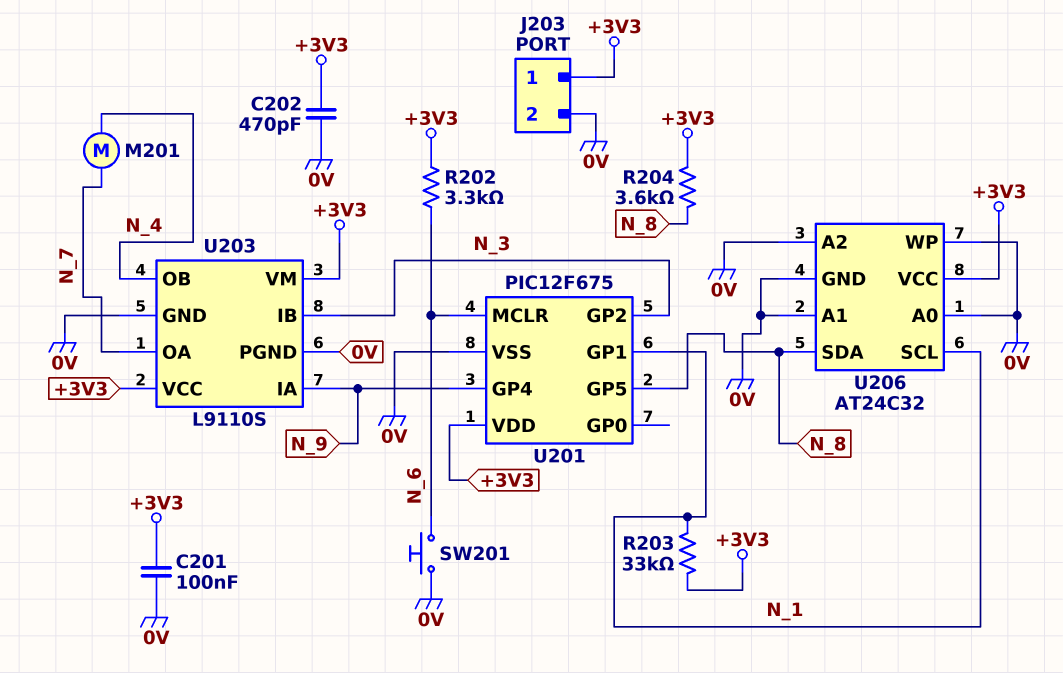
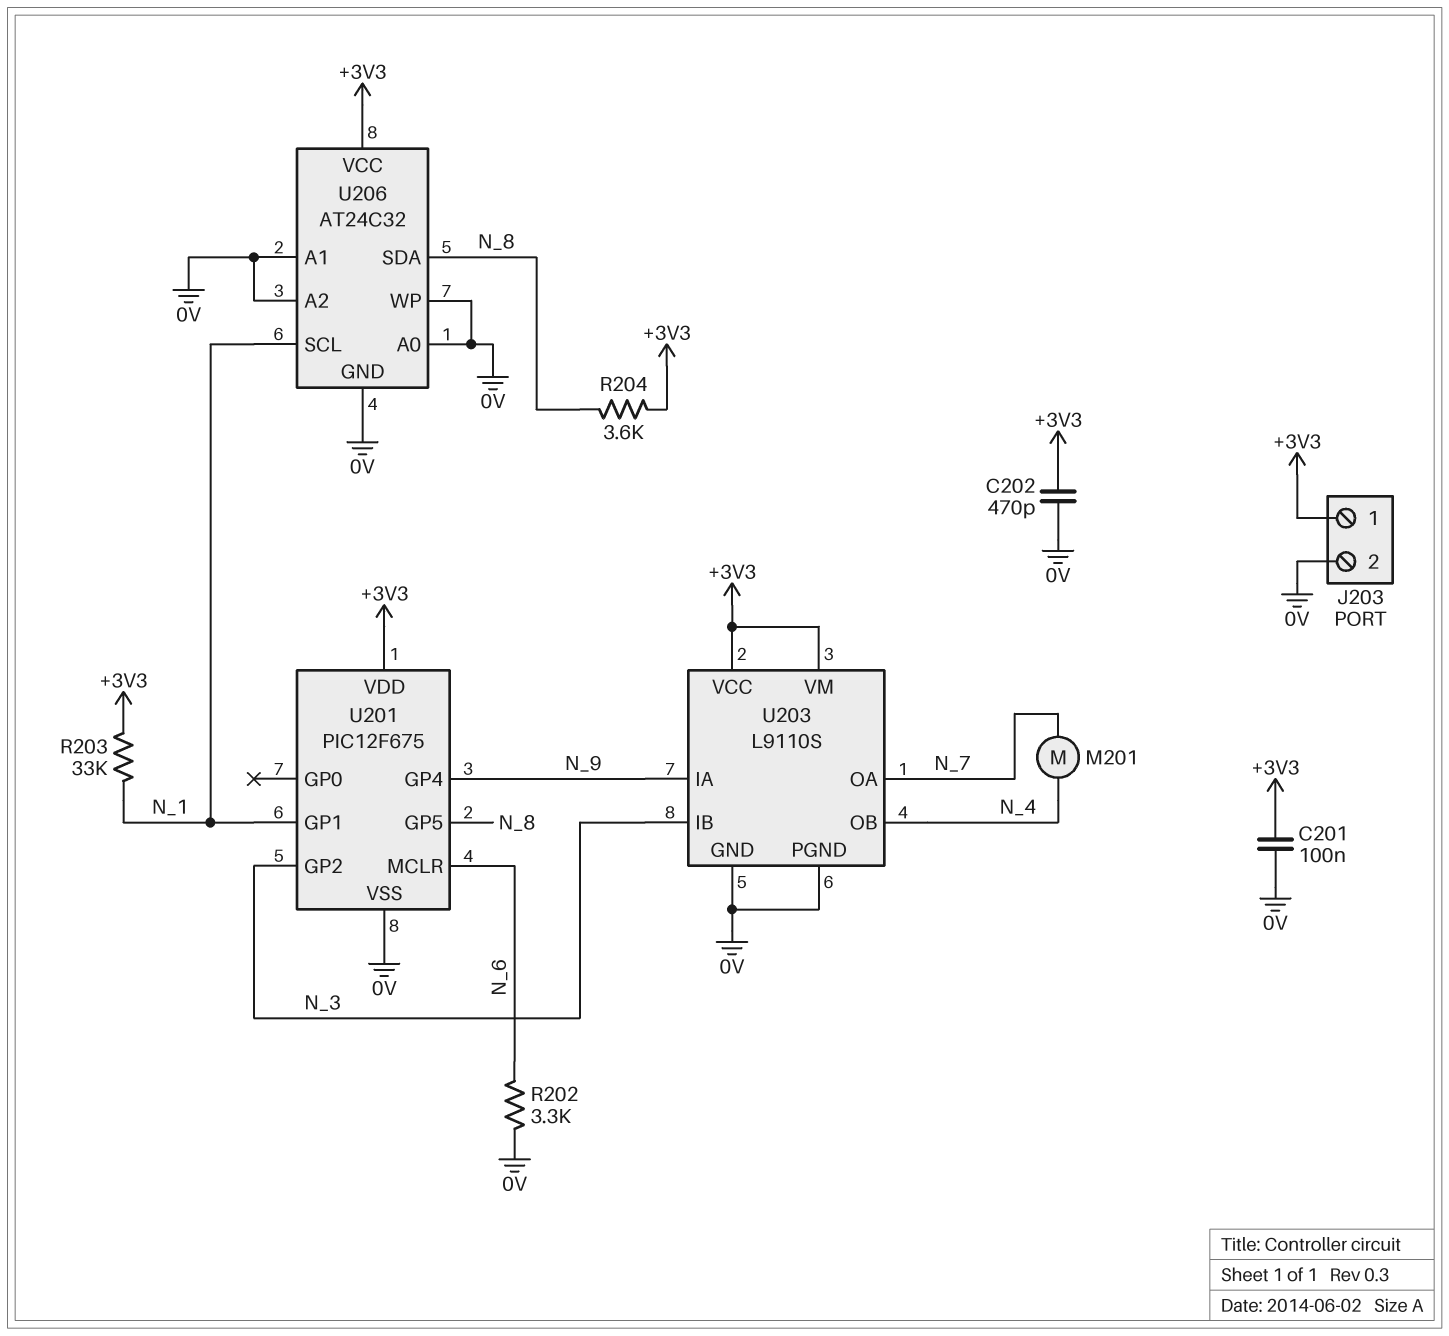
R202: 3.3k (+3V3, N_6) -> 3.3k (0V, N_6)
SW201: button (0V, N_6) -> none

